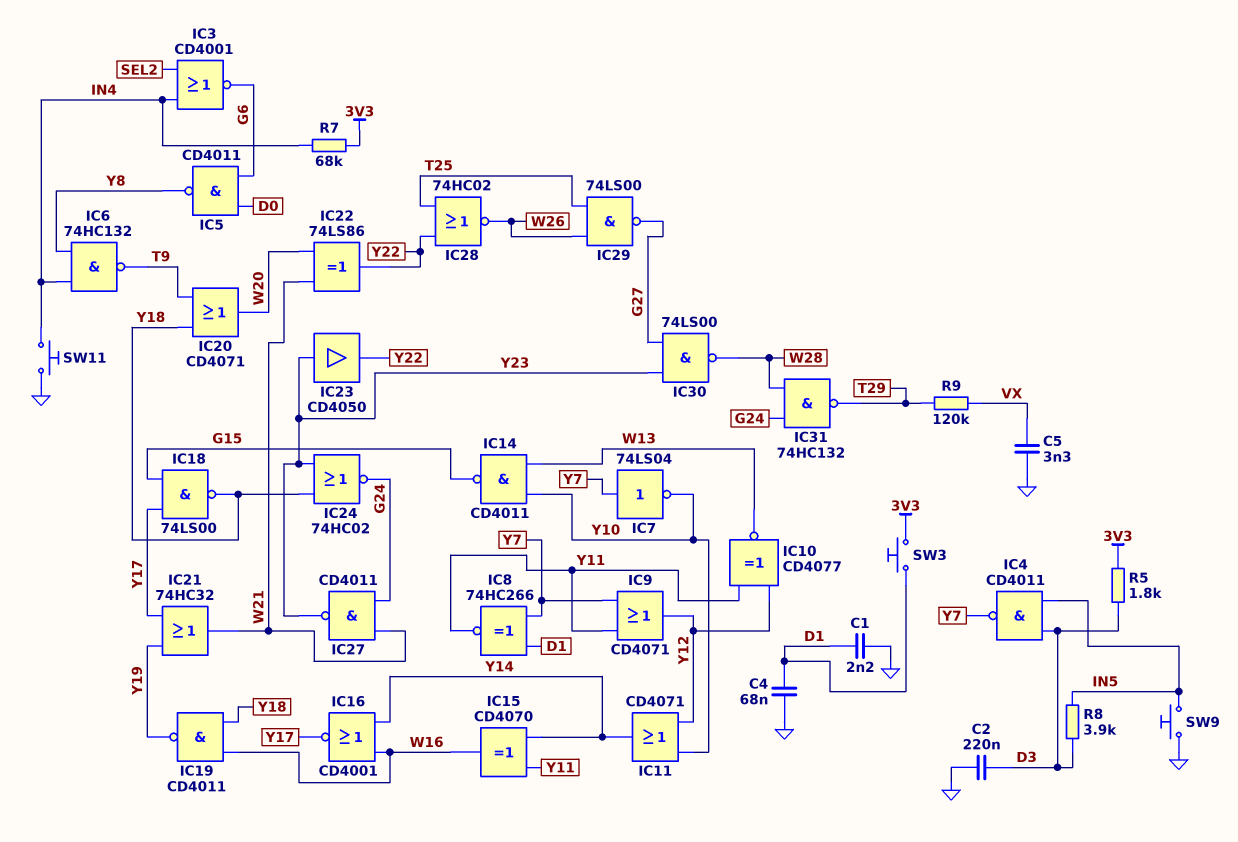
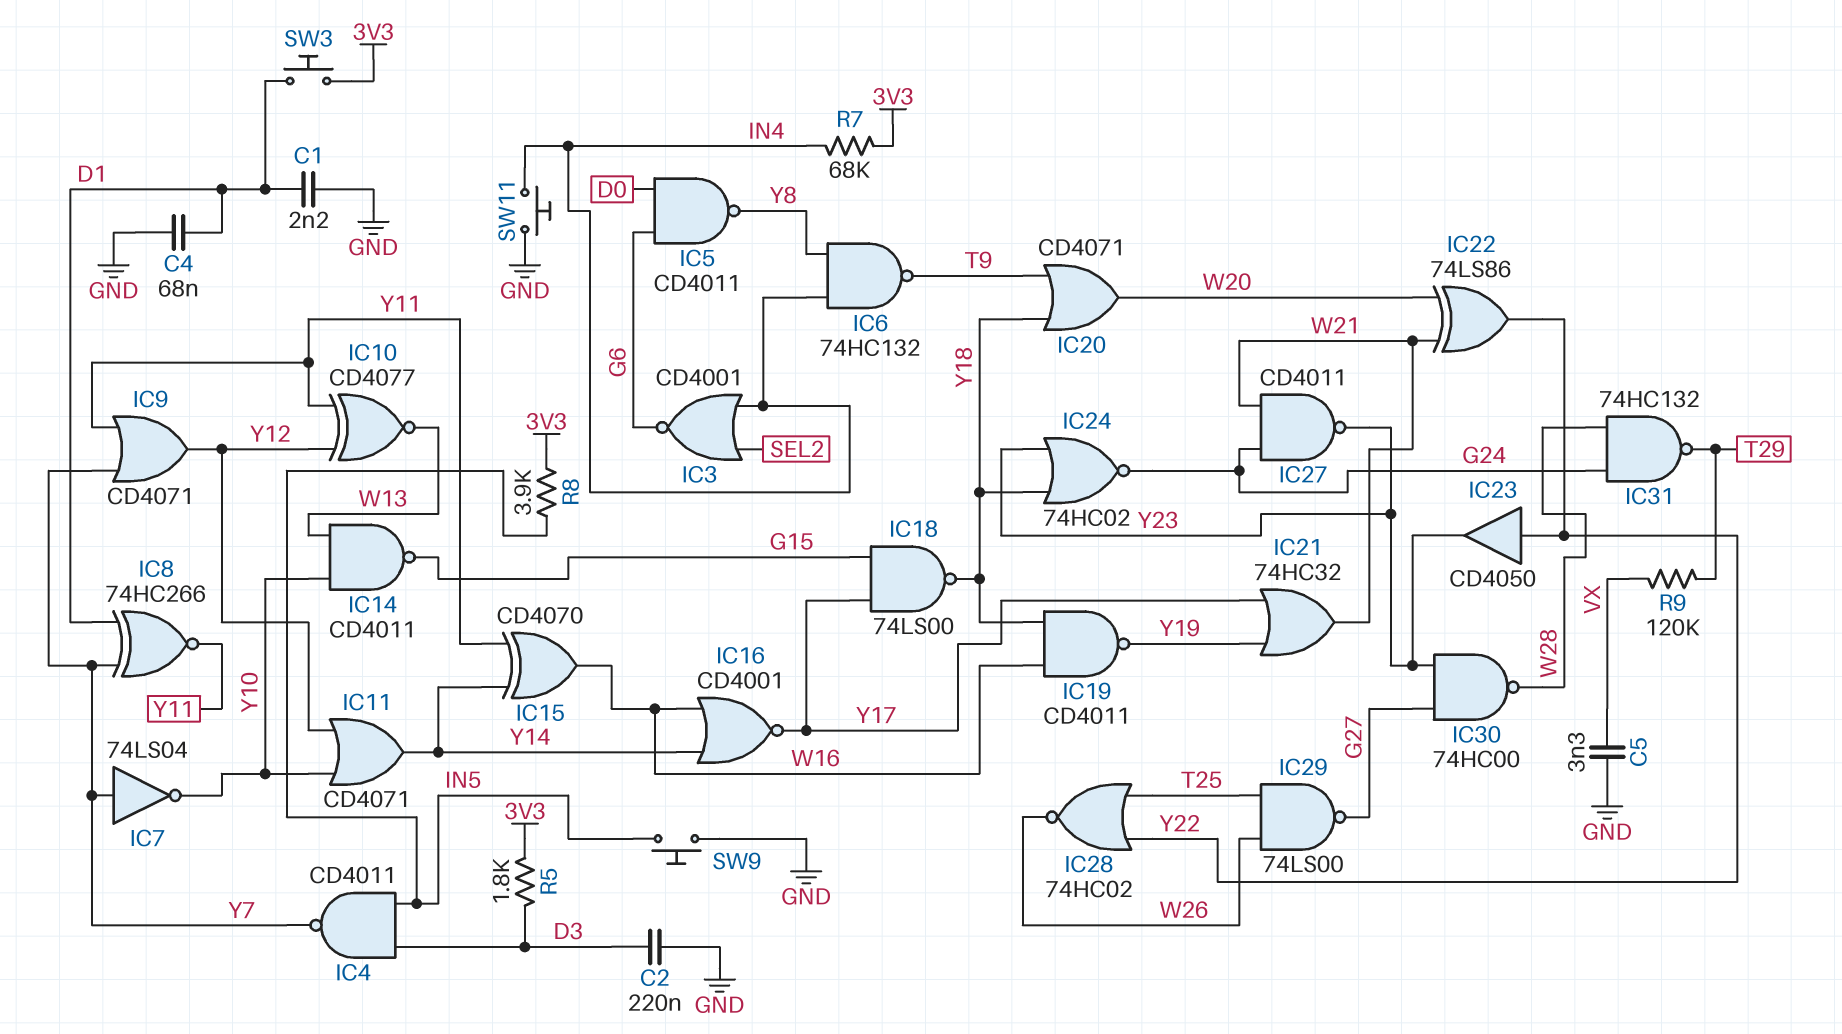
IC23: buffer CD4050 (in Y23, out Y22) -> buffer CD4050 (in Y22, out Y23)
IC30: NAND 74LS00 (in G27, in Y23, out W28) -> NAND 74HC00 (in G27, in Y23, out W28)
R8: 3.9k (D3, IN5) -> 3.9k (3V3, IN5)

